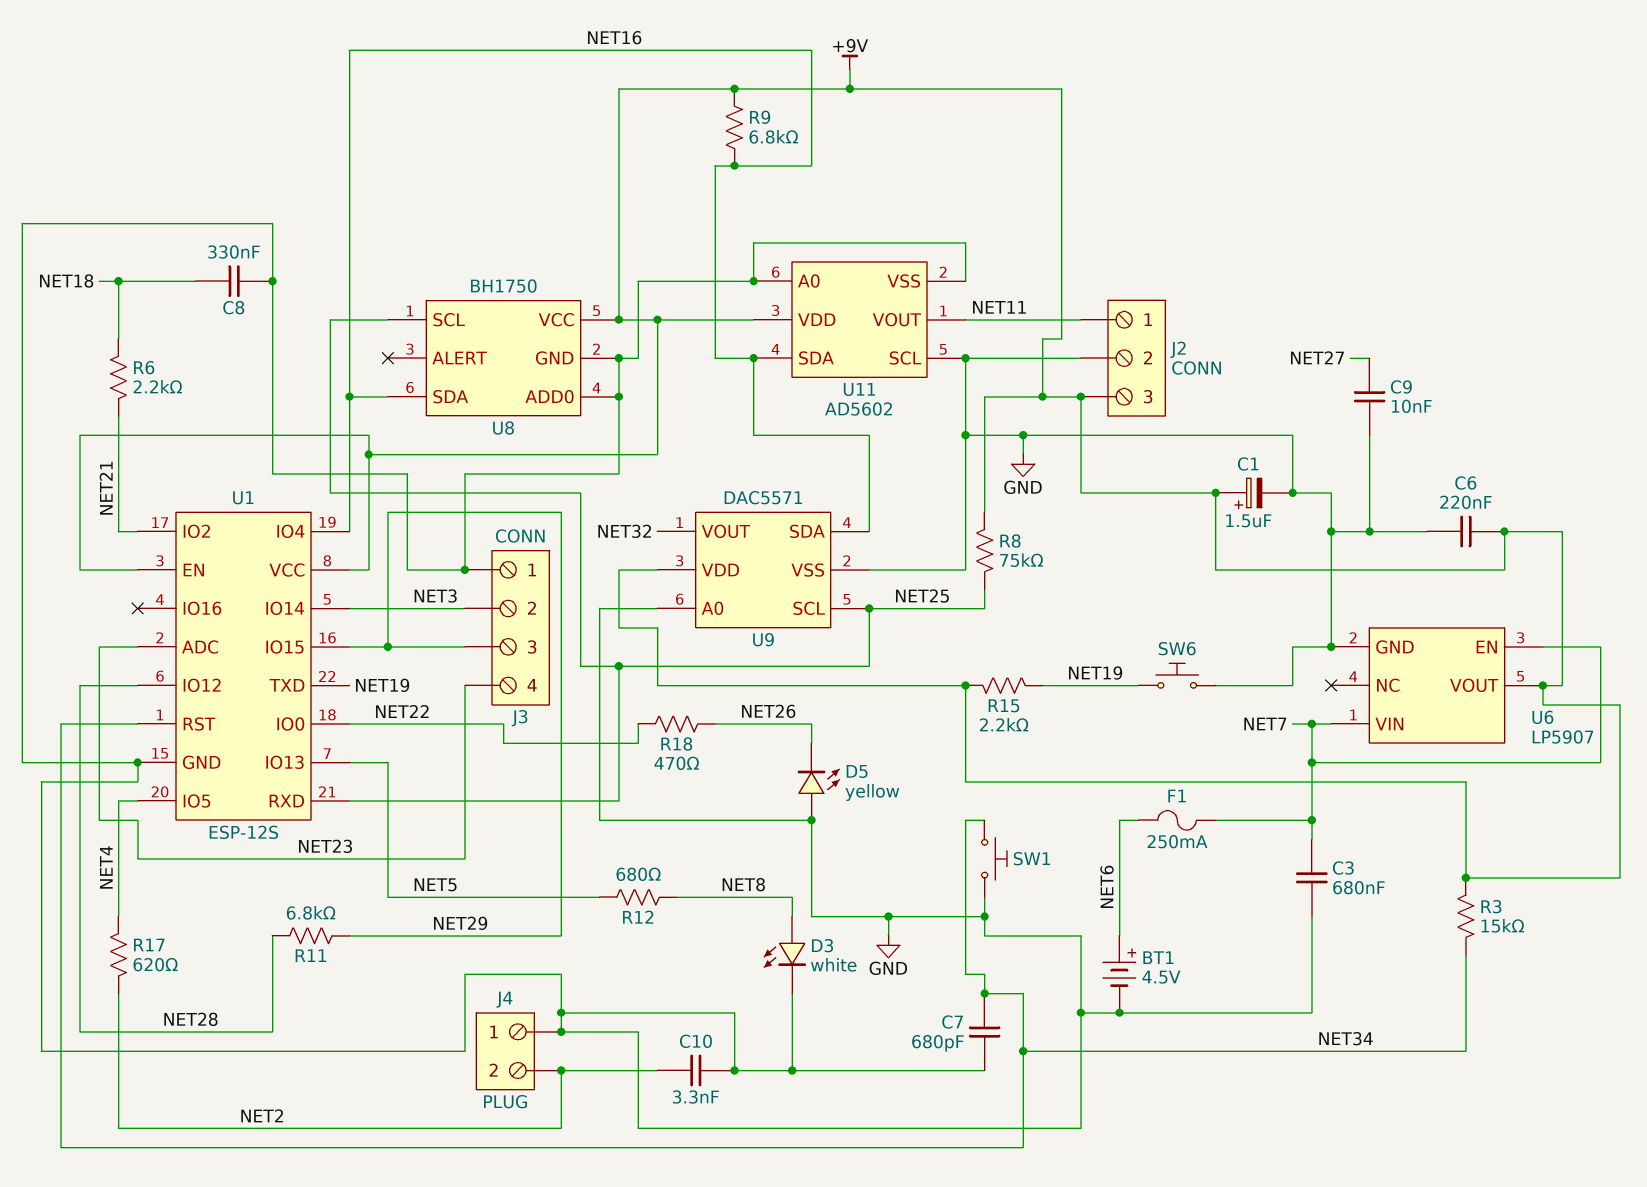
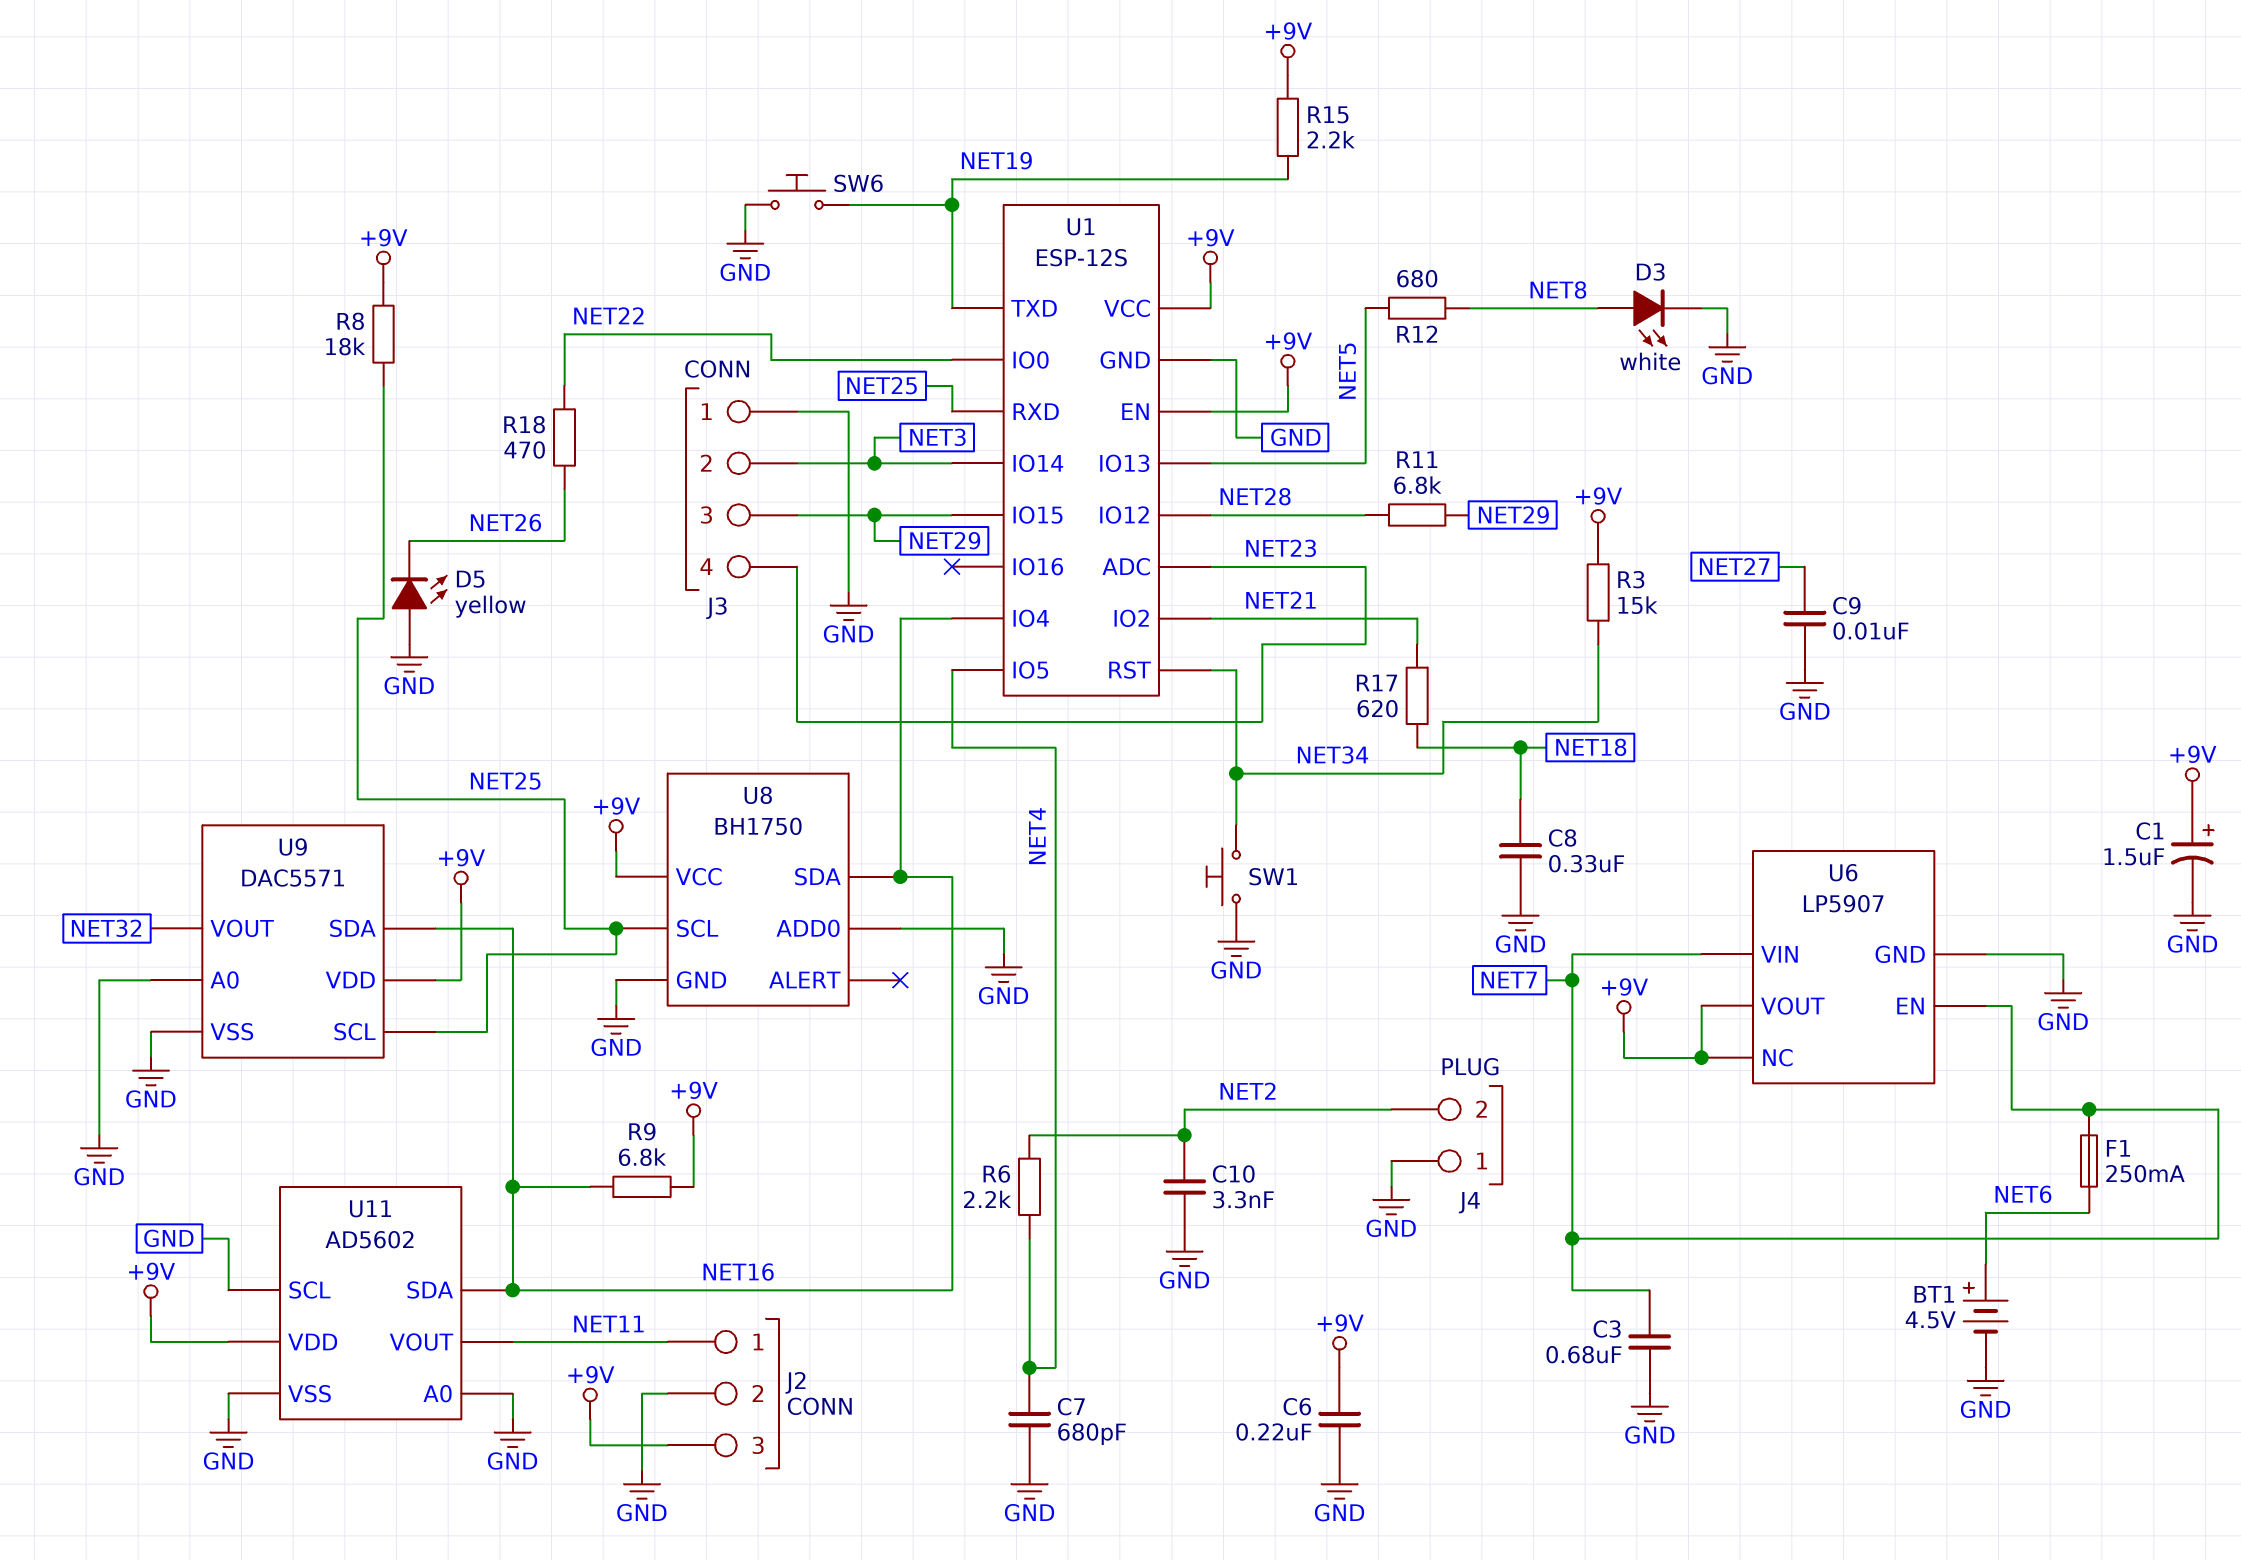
C7: 680pF (GND, NET34) -> 680pF (GND, NET4)
R6: 2.2k (NET18, NET21) -> 2.2k (NET2, NET4)
R8: 75k (+9V, NET25) -> 18k (+9V, NET25)
R17: 620 (NET2, NET4) -> 620 (NET18, NET21)
U6 pin NC: none -> +9V

